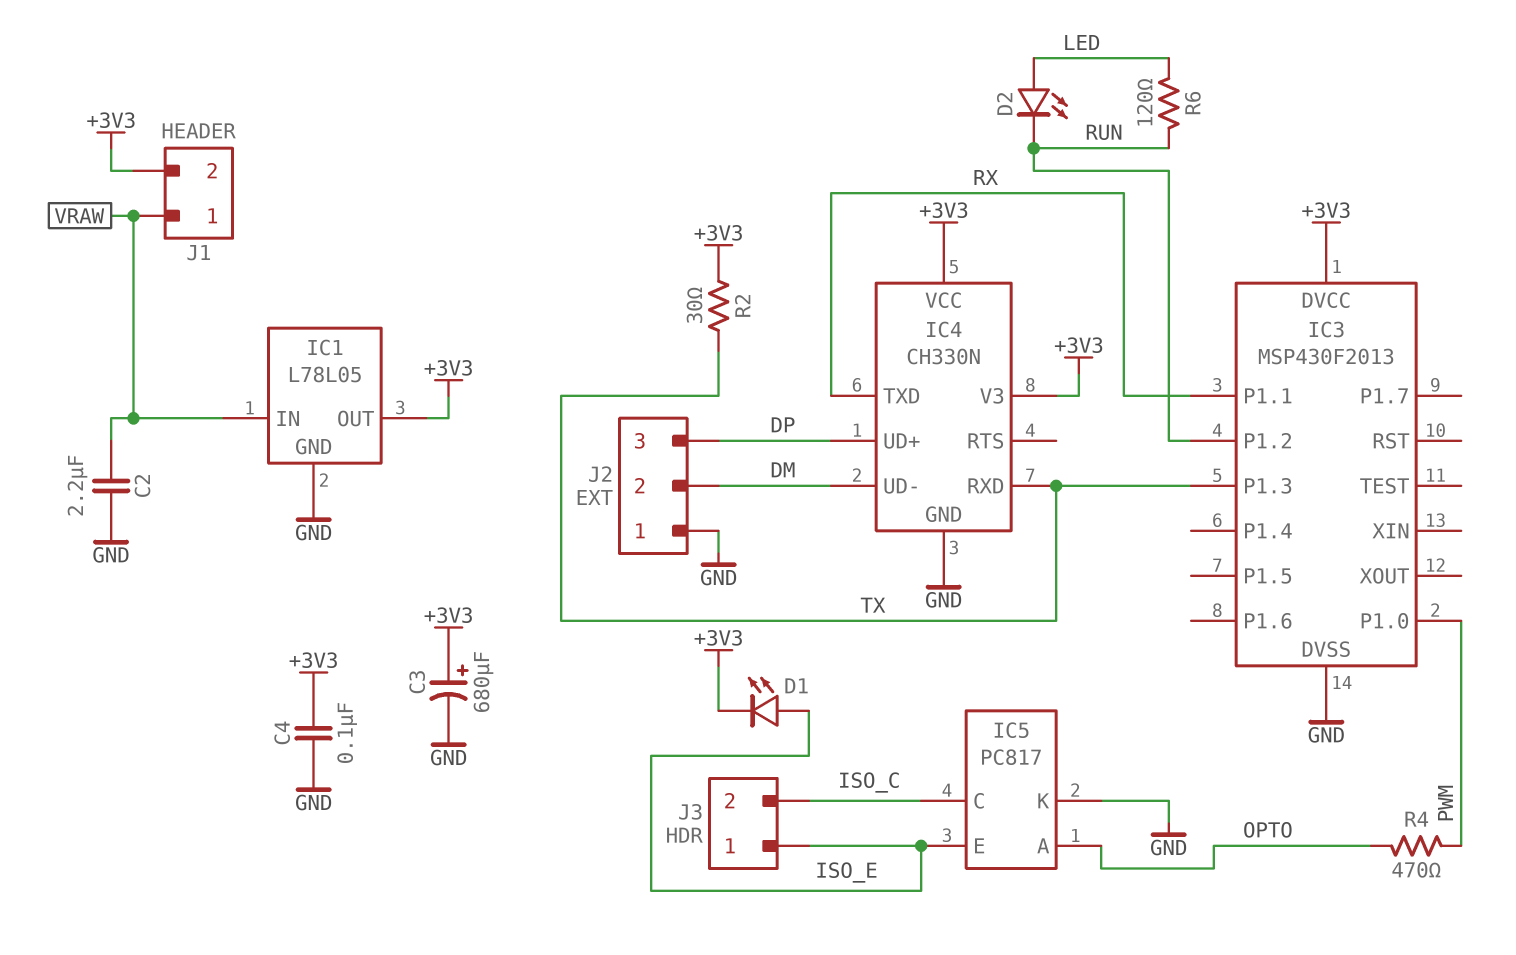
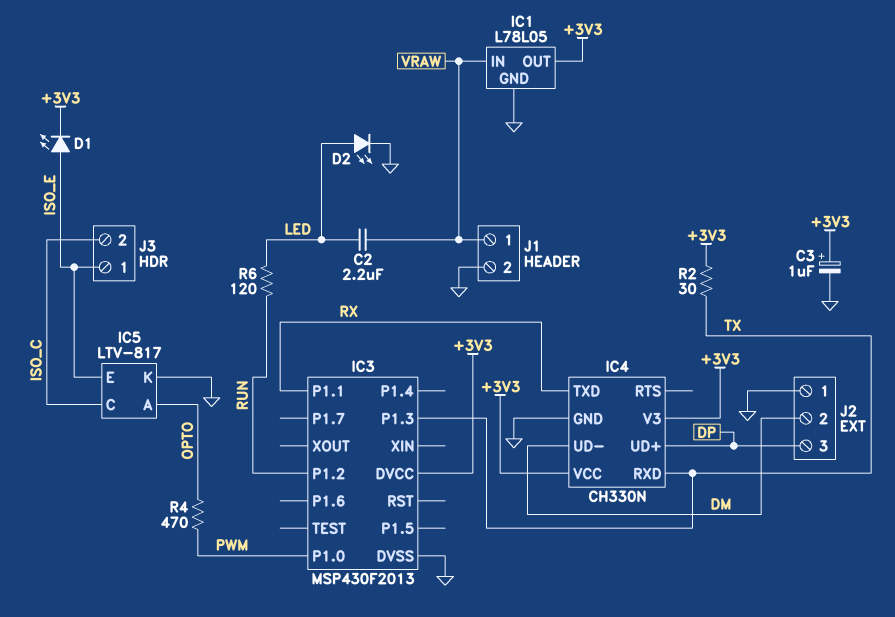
C2: 2.2uF (GND, VRAW) -> 2.2uF (LED, VRAW)
C3: 680uF (plus +3V3, minus GND) -> 1uF (plus +3V3, minus GND)
C4: 100nF (+3V3, GND) -> none
D2: LED (A LED, K RUN) -> LED (A LED, K GND)
IC5: PC817 -> LTV-817
J1 pin 2: +3V3 -> GND

